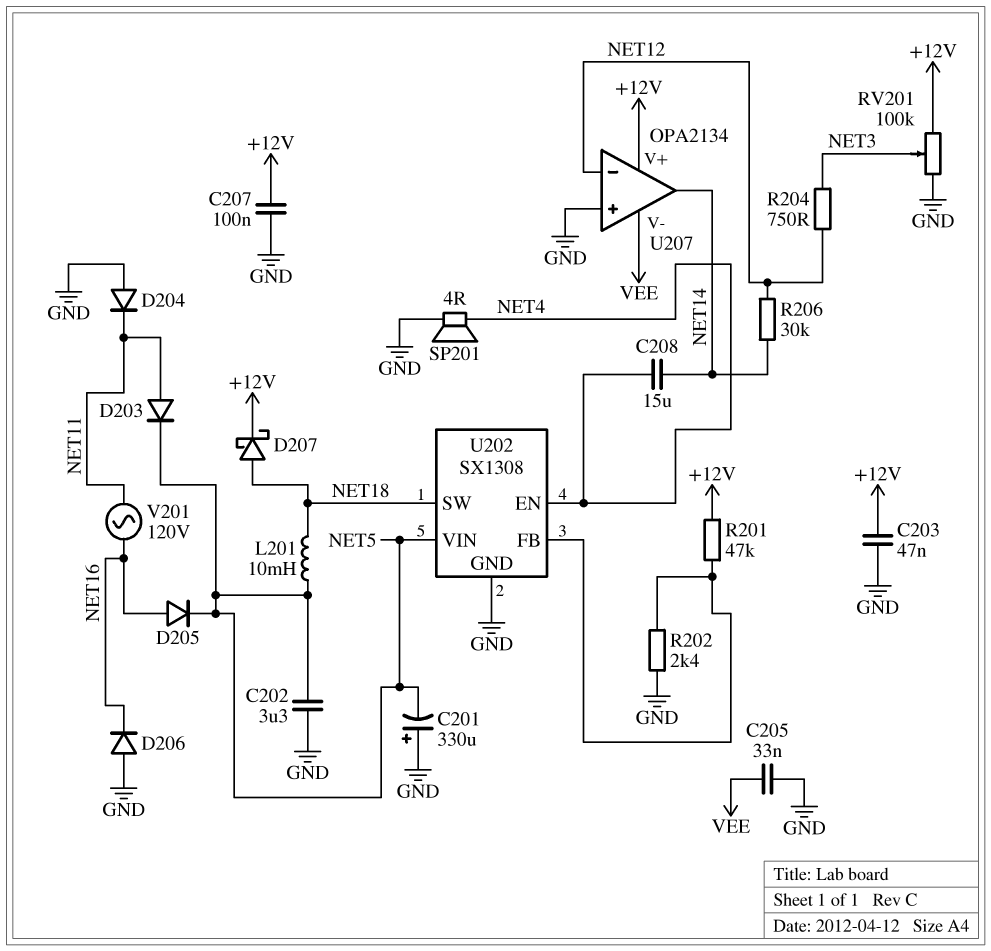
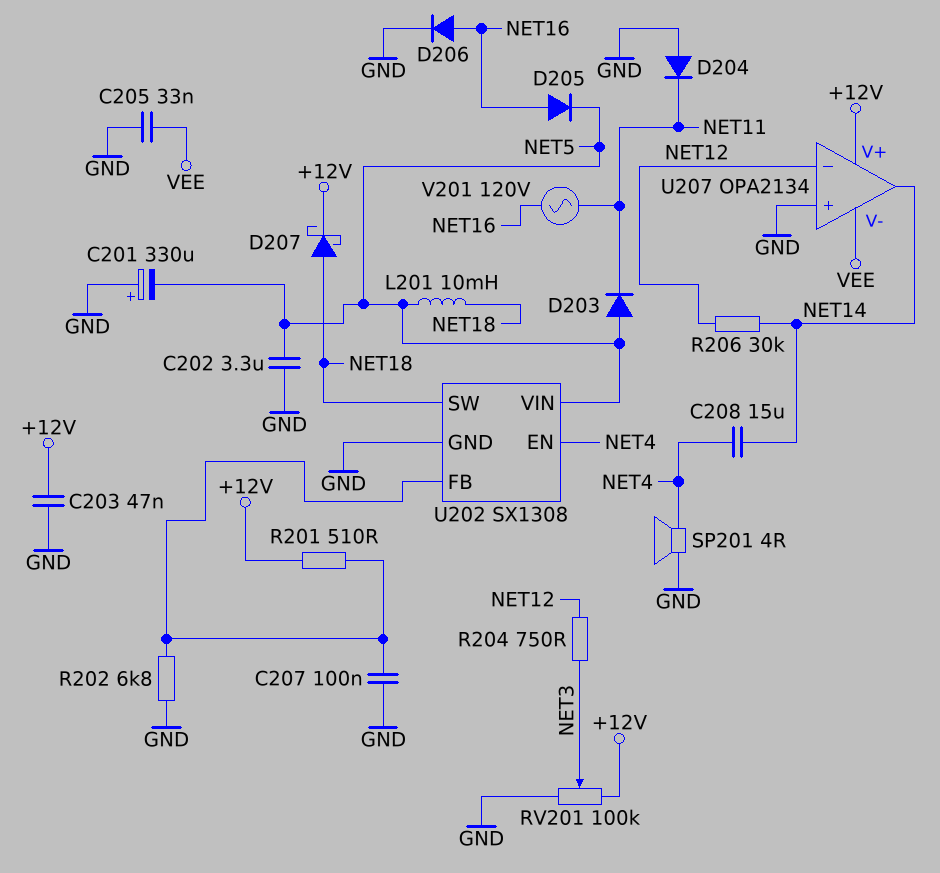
C207: 100nF (+12V, GND) -> 100nF (GND, U202/FB)
D203: diode (A NET11, K NET5) -> diode (A NET5, K NET11)
D206: diode (A GND, K NET16) -> diode (A NET16, K GND)
R201: 47k (+12V, U202/FB) -> 510 (+12V, U202/FB)
R202: 2.4k (GND, U202/FB) -> 6.8k (GND, U202/FB)

